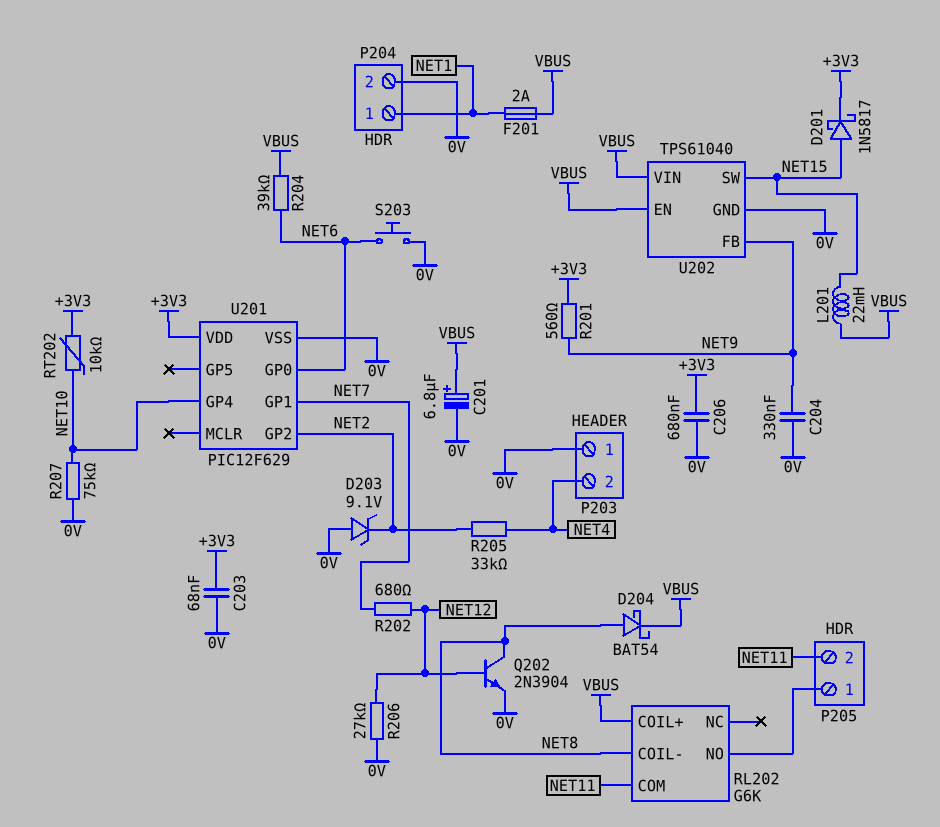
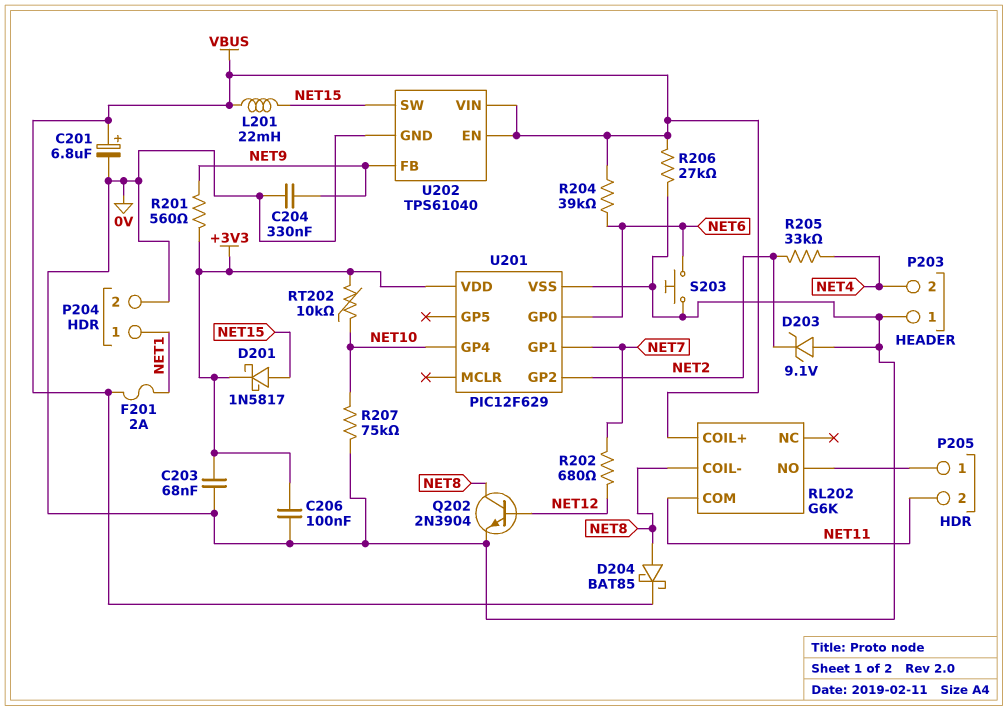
C206: 680nF (+3V3, 0V) -> 100nF (+3V3, 0V)
D204: schottky BAT54 (A NET8, K VBUS) -> schottky BAT85 (A NET8, K VBUS)
R206: 27k (0V, NET12) -> 27k (0V, VBUS)

